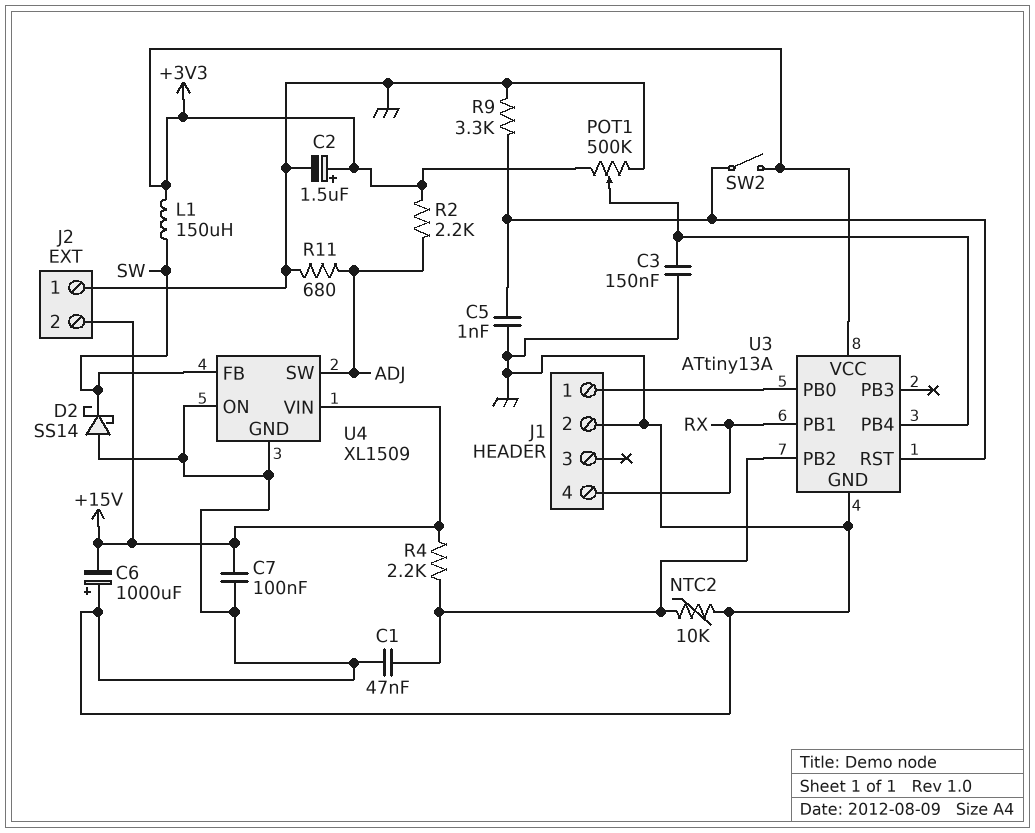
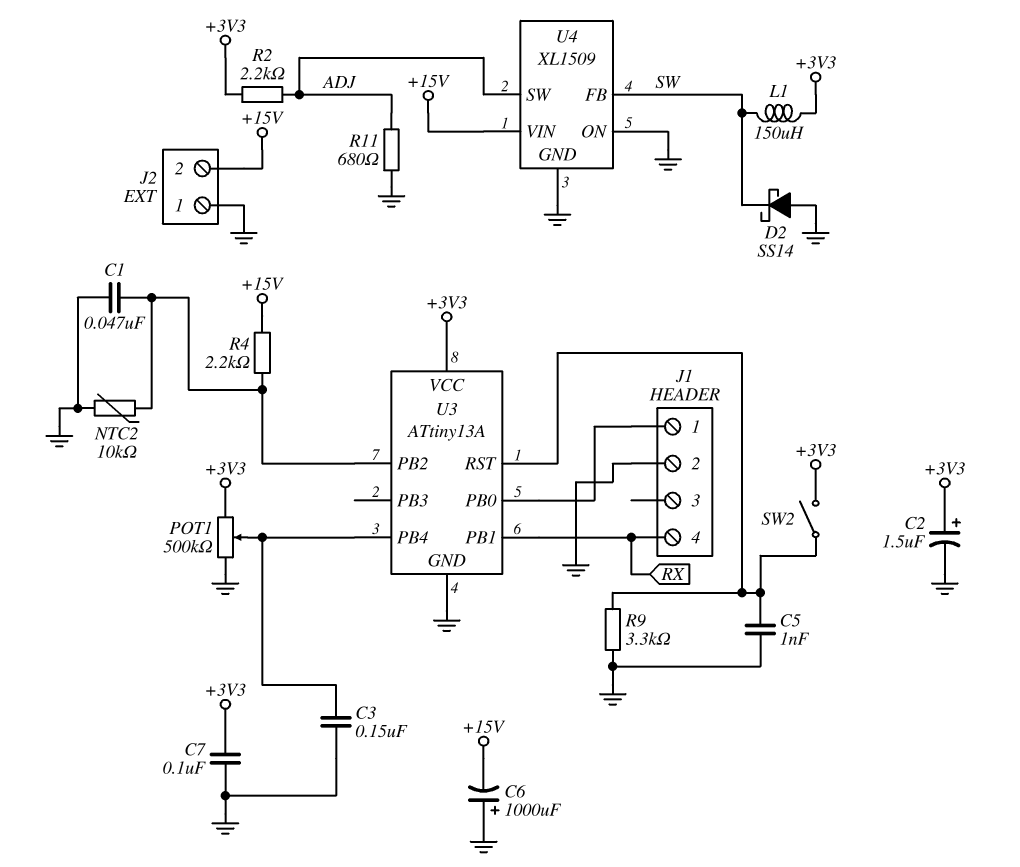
C7: 100nF (+15V, GND) -> 100nF (+3V3, GND)

